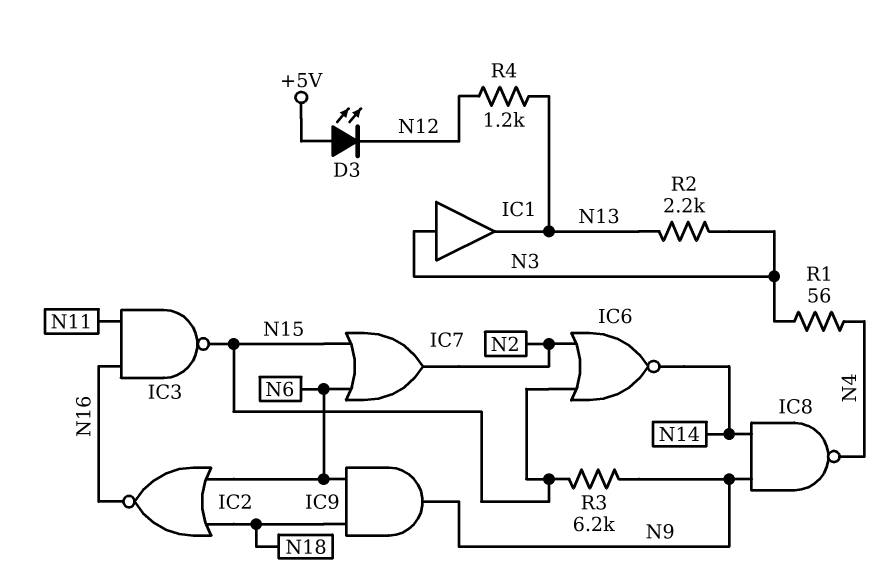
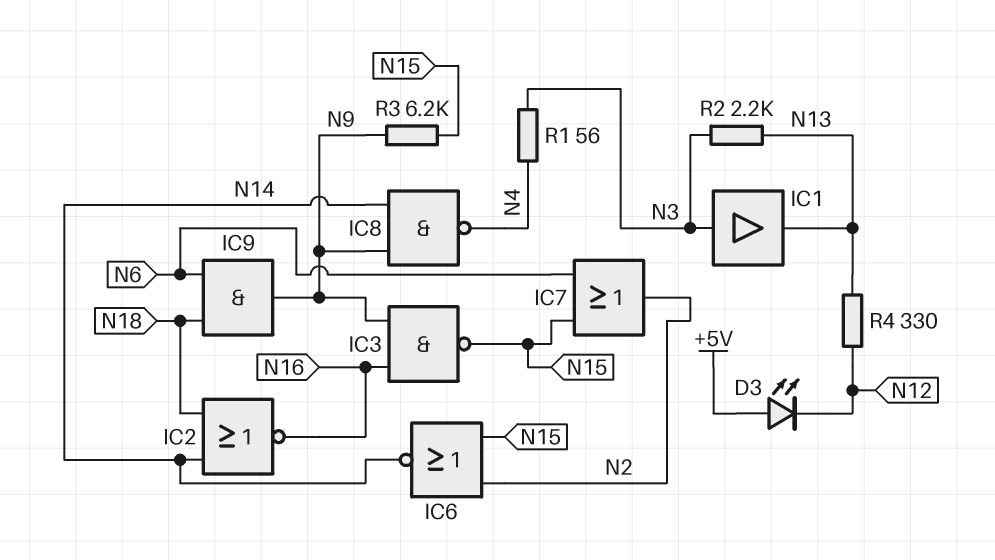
IC2: NOR (in N6, in N18, out N16) -> NOR (in N14, in N18, out N16)
IC3: NAND (in N11, in N16, out N15) -> NAND (in N9, in N16, out N15)
R4: 1.2k (N12, N13) -> 330 (N12, N13)

